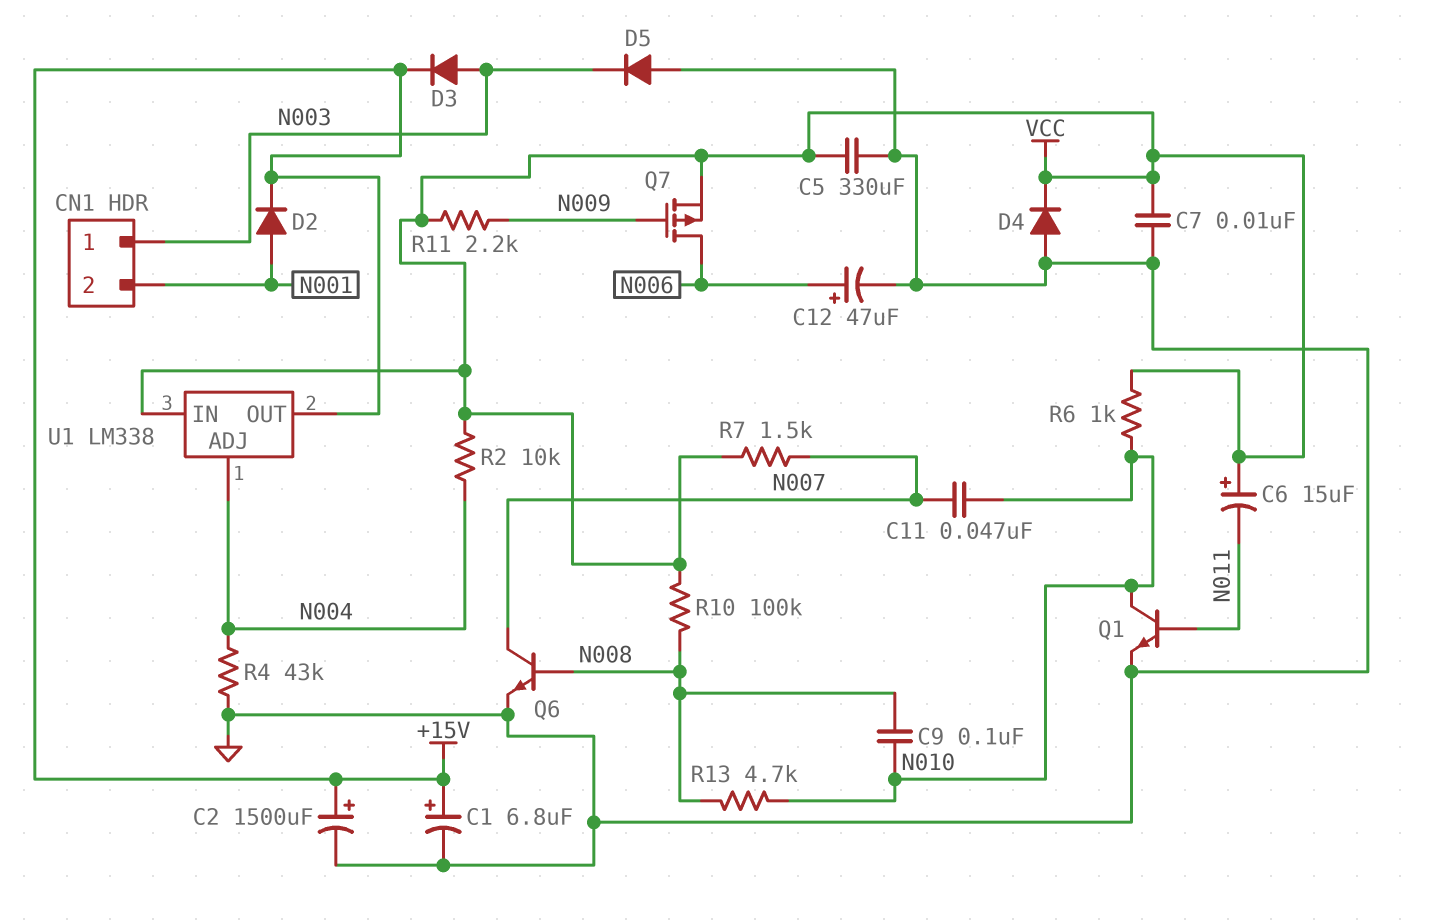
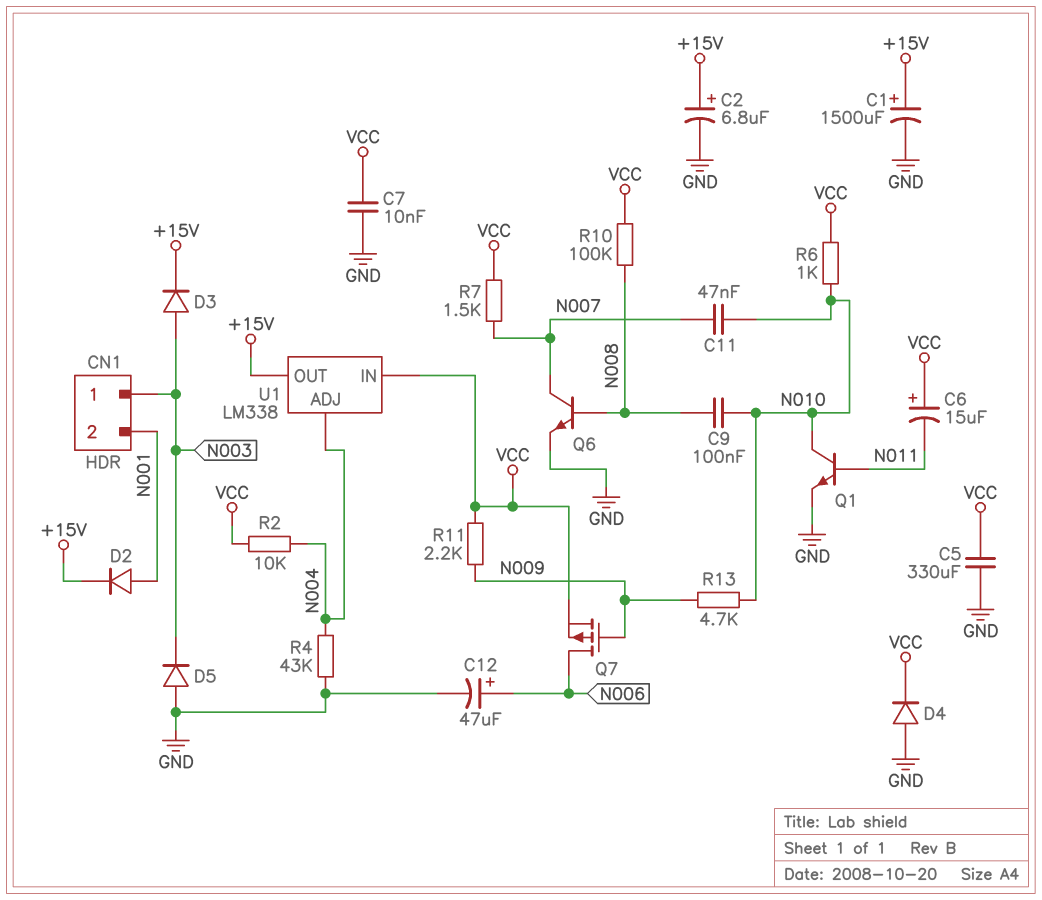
C1: 6.8uF (plus +15V, minus GND) -> 1500uF (plus +15V, minus GND)
C2: 1500uF (plus +15V, minus GND) -> 6.8uF (plus +15V, minus GND)
R13: 4.7k (N008, N010) -> 4.7k (N009, N010)

